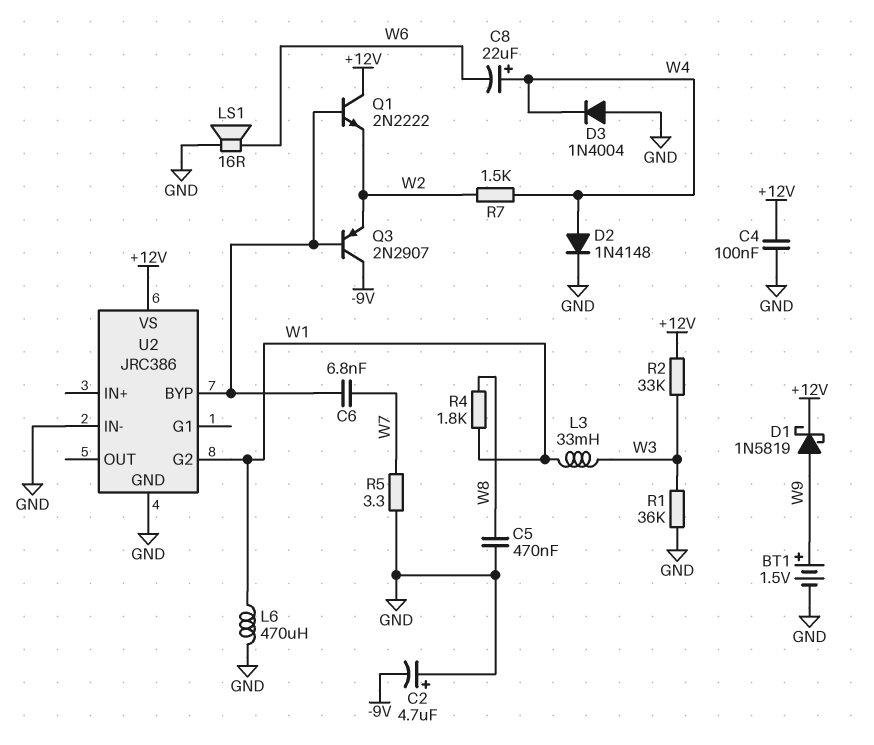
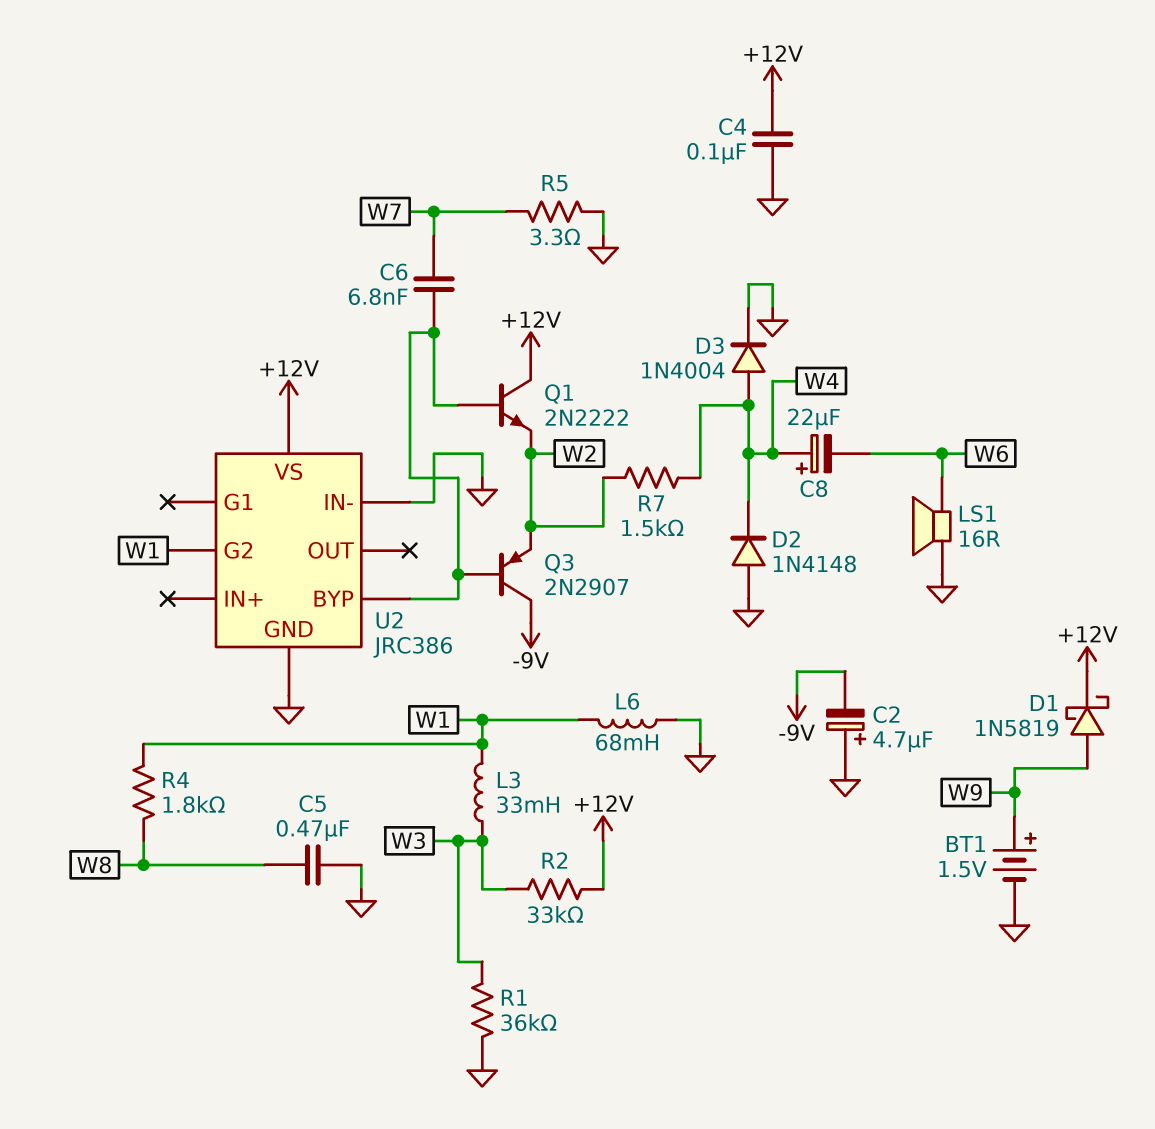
D2: diode 1N4148 (A W4, K GND) -> diode 1N4148 (A GND, K W4)
D3: diode 1N4004 (A GND, K W4) -> diode 1N4004 (A W4, K GND)
L6: 470uH (GND, W1) -> 68mH (GND, W1)

